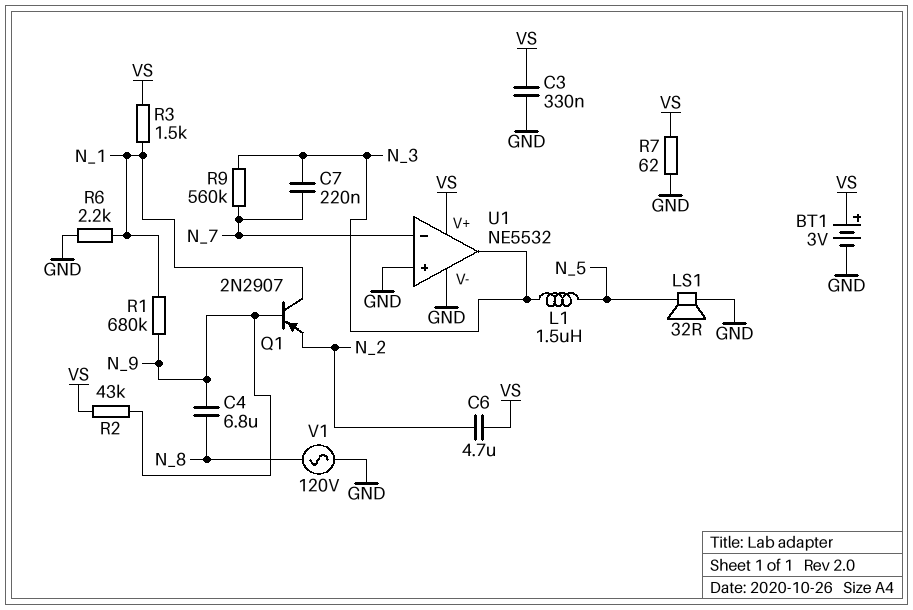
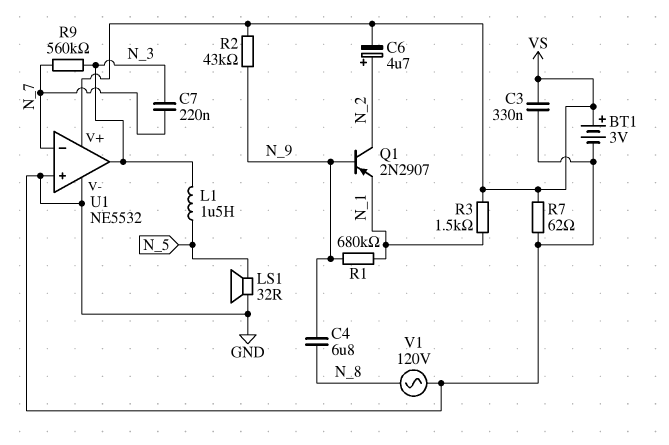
C6: 4.7uF (N_2, VS) -> 4.7uF (plus N_2, minus VS)
Q1: PNP 2N2907 (B N_9, C N_1, E N_2) -> PNP 2N2907 (B N_9, C N_2, E N_1)
R6: 2.2k (GND, N_1) -> none

